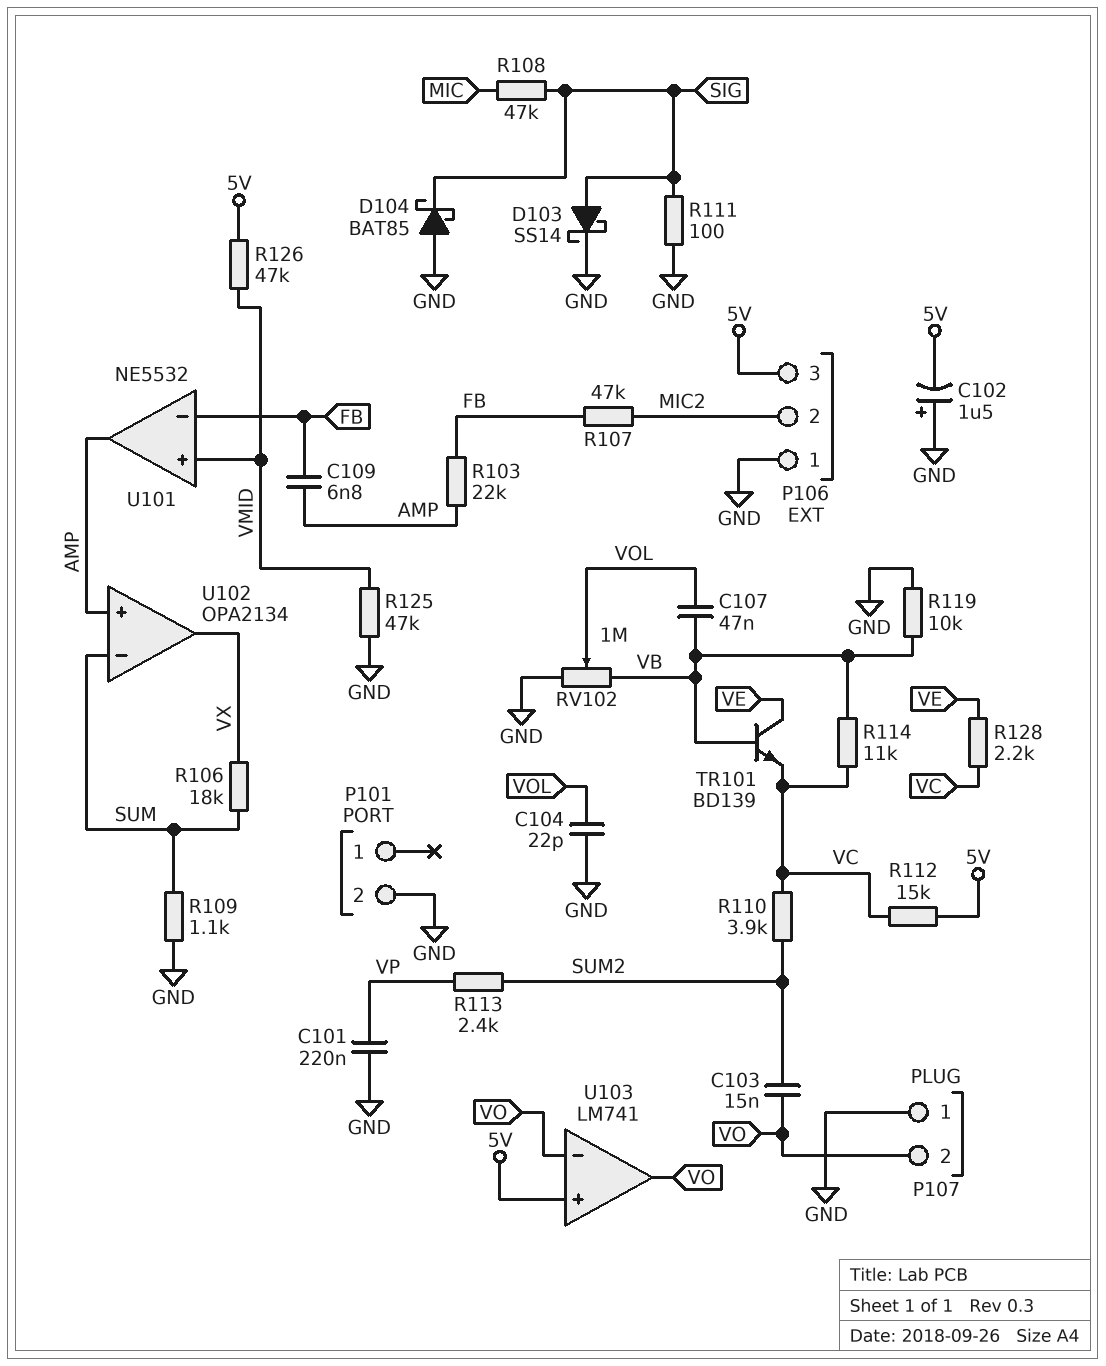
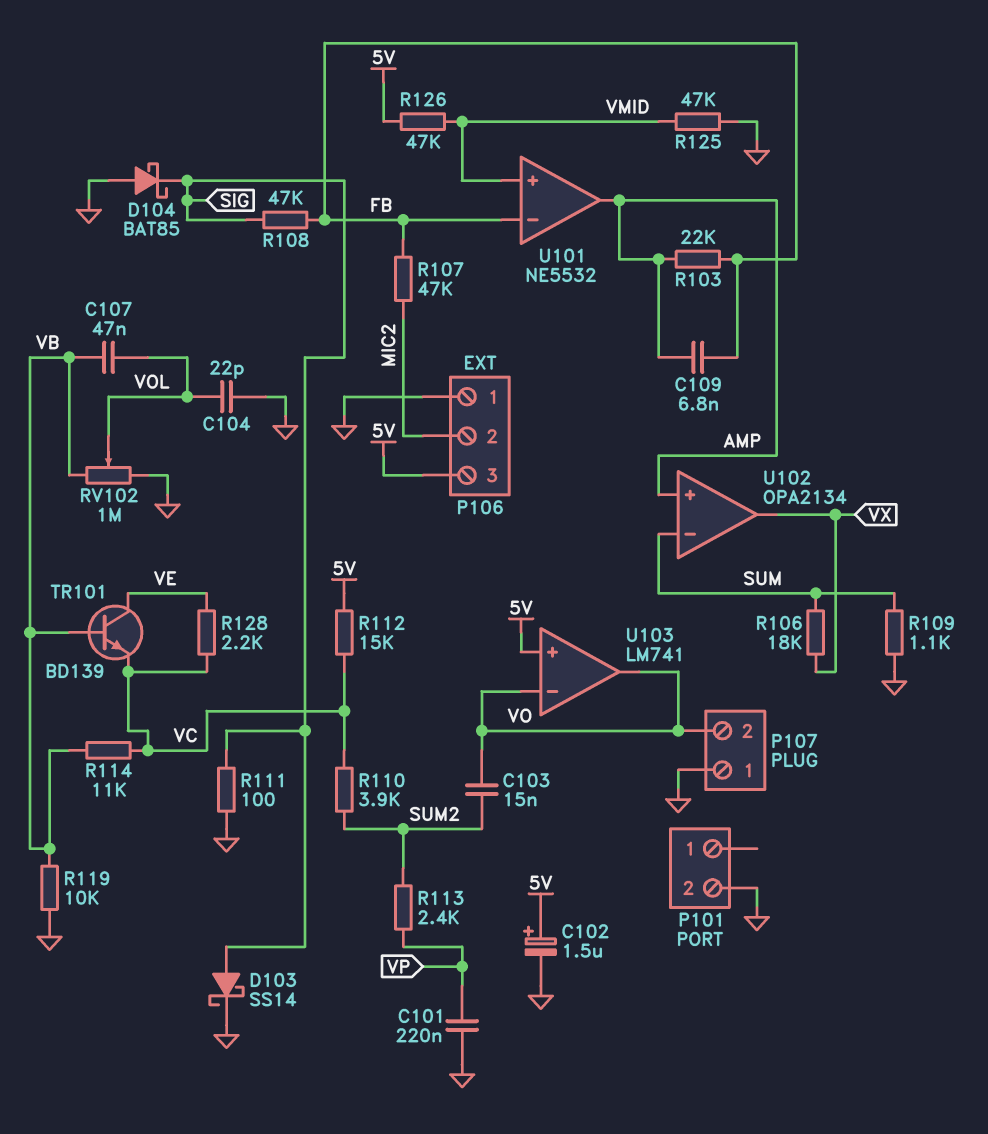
C102: 1.5uF (plus GND, minus 5V) -> 1.5uF (plus 5V, minus GND)
R108: 47k (MIC, SIG) -> 47k (FB, SIG)

